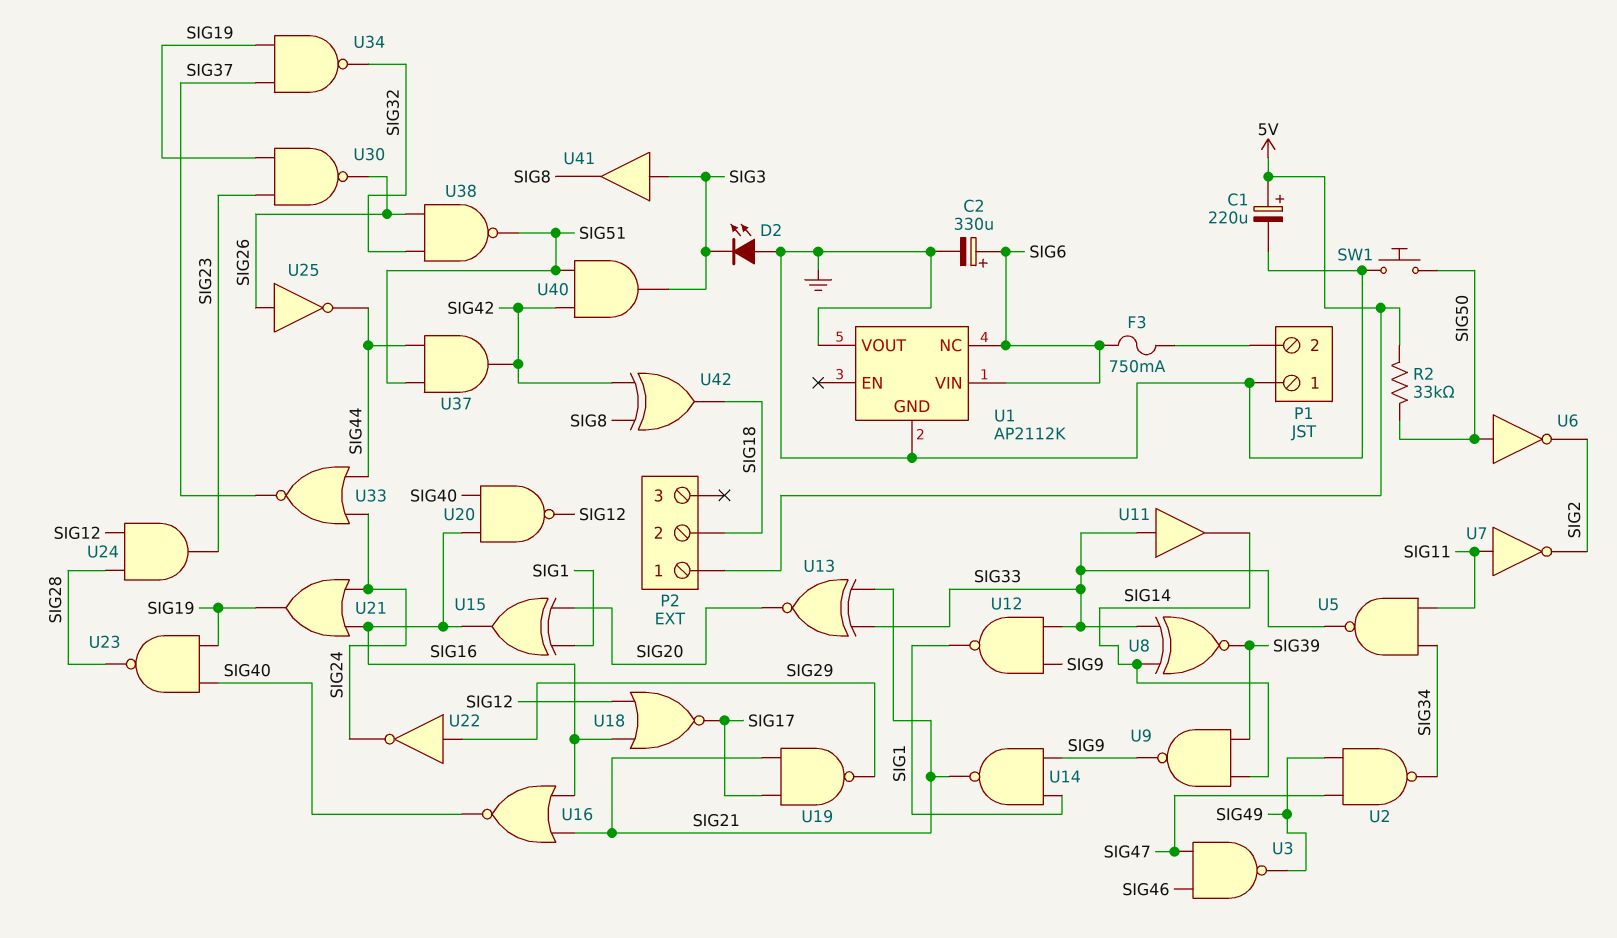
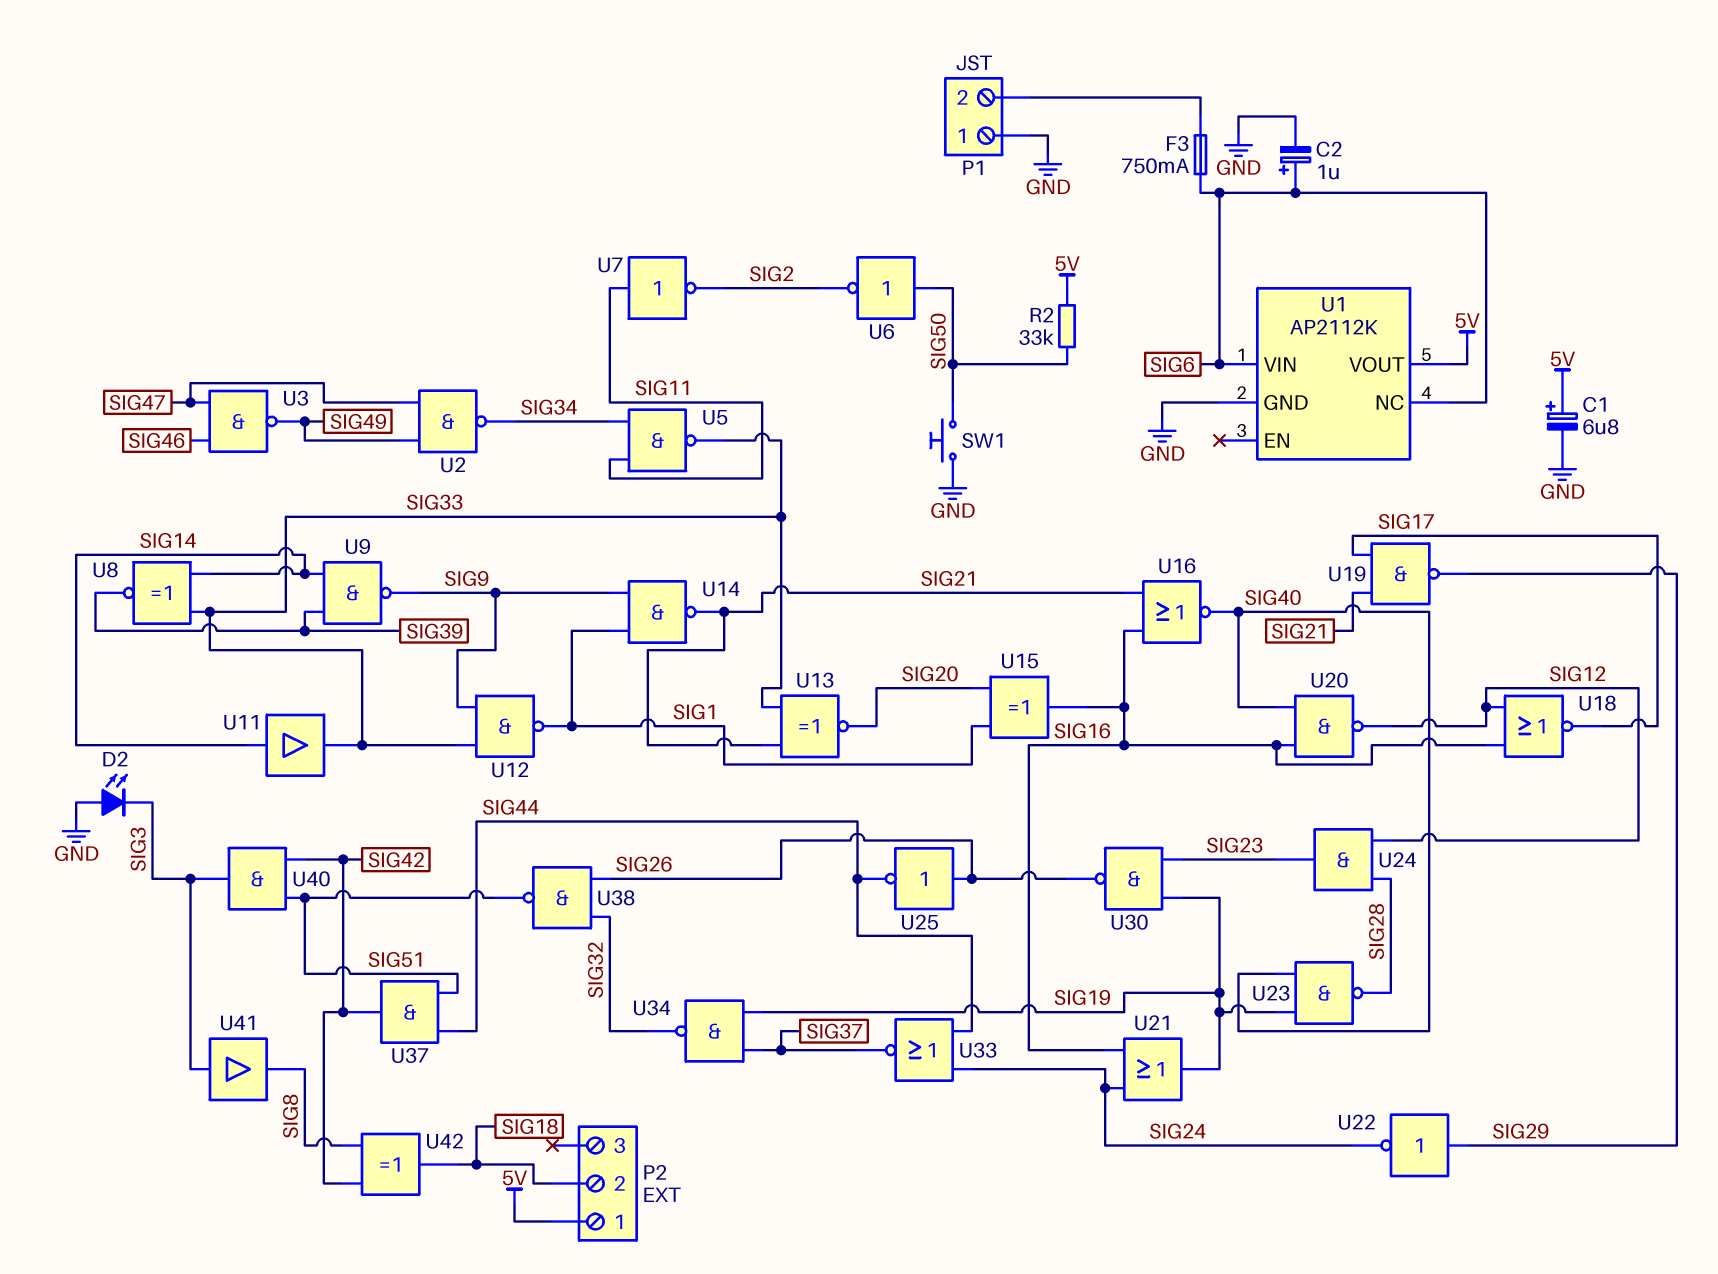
C1: 220uF (plus 5V, minus GND) -> 6.8uF (plus 5V, minus GND)
C2: 330uF (plus SIG6, minus GND) -> 1uF (plus SIG6, minus GND)
U1 pin VOUT: GND -> 5V
U11: buffer (in SIG33, out SIG14) -> buffer (in SIG14, out SIG33)

